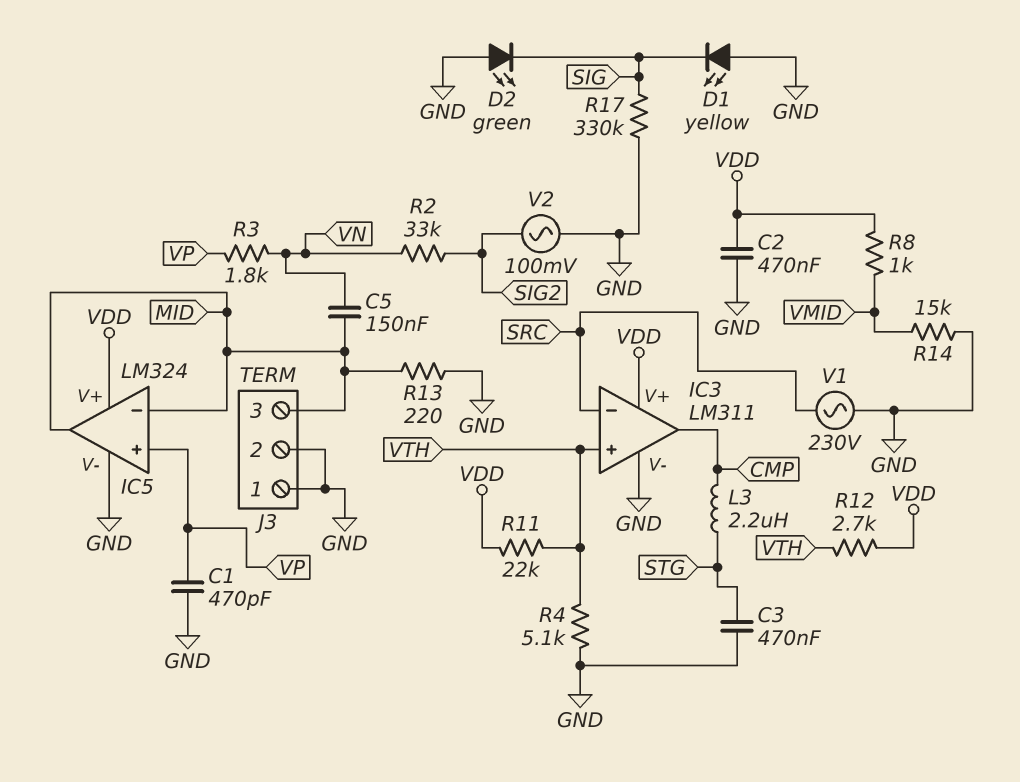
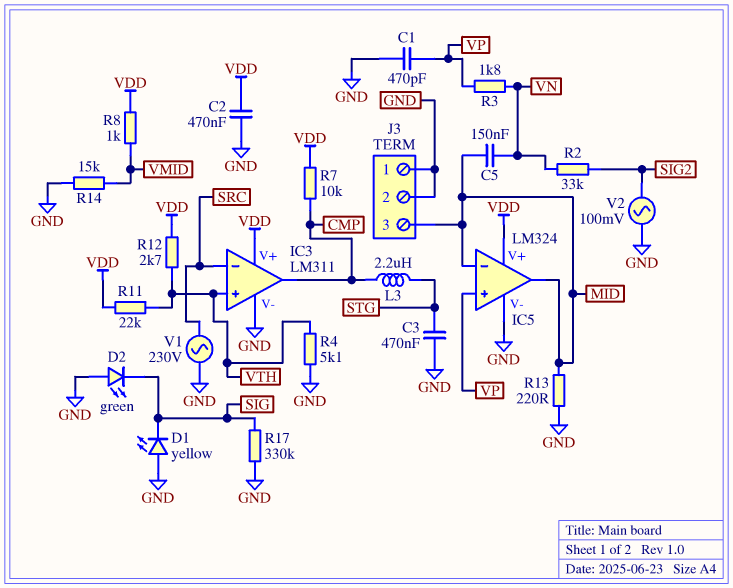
R7: none -> 10k (CMP, VDD)

